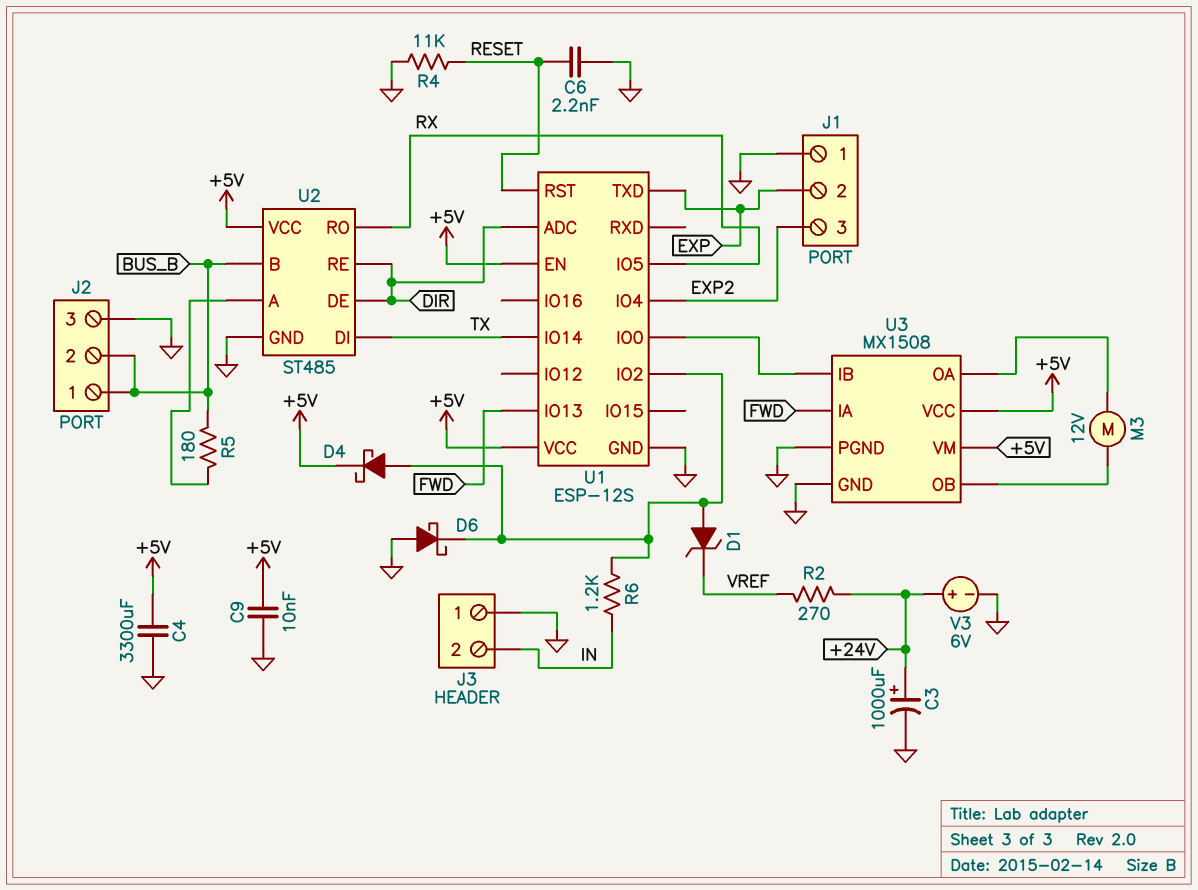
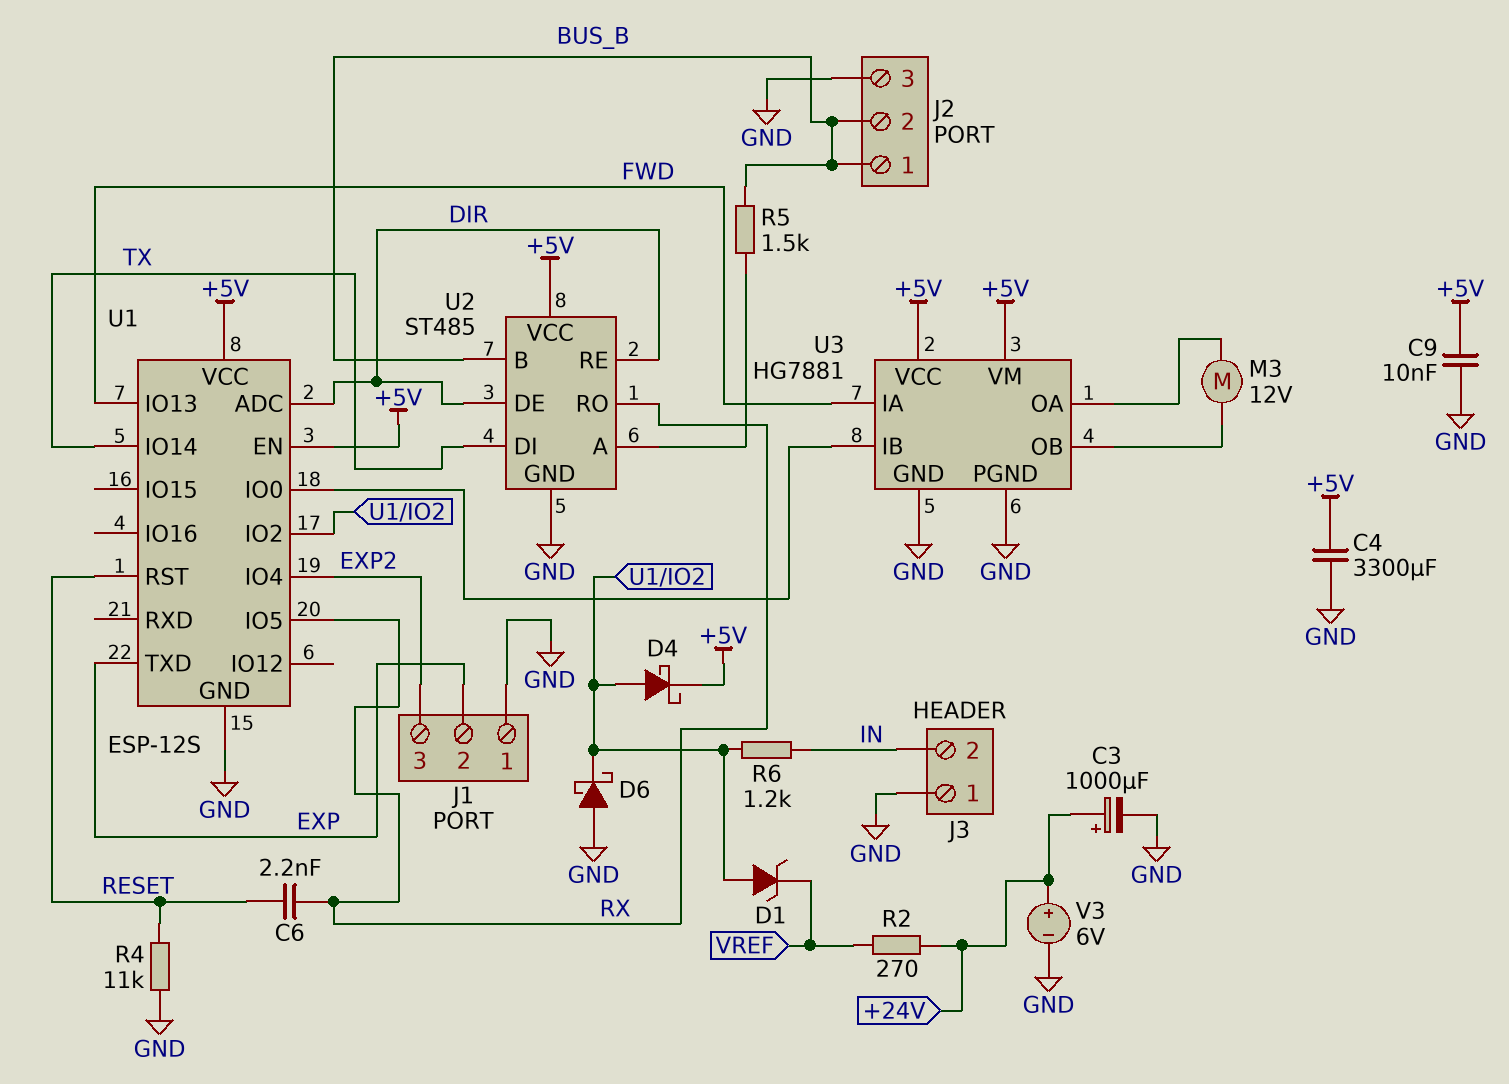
C6: 2.2nF (GND, RESET) -> 2.2nF (RESET, RX)
R5: 180 (BUS_B, U2/A) -> 1.5k (BUS_B, U2/A)
U3: MX1508 -> HG7881

